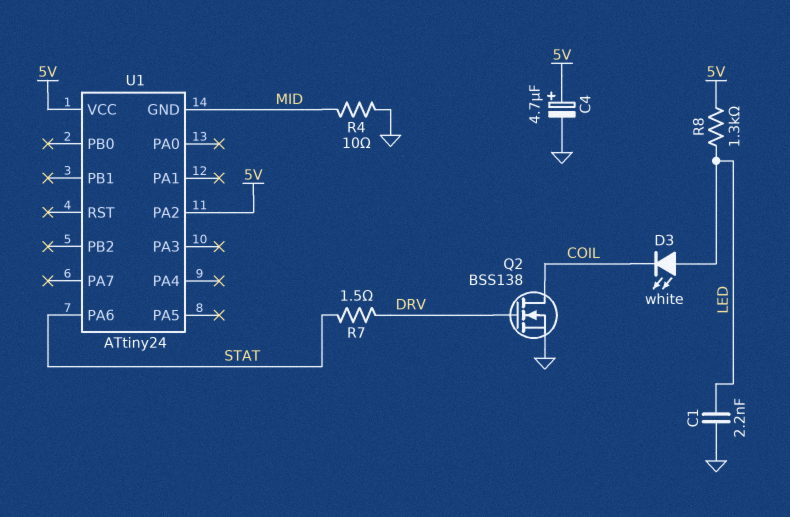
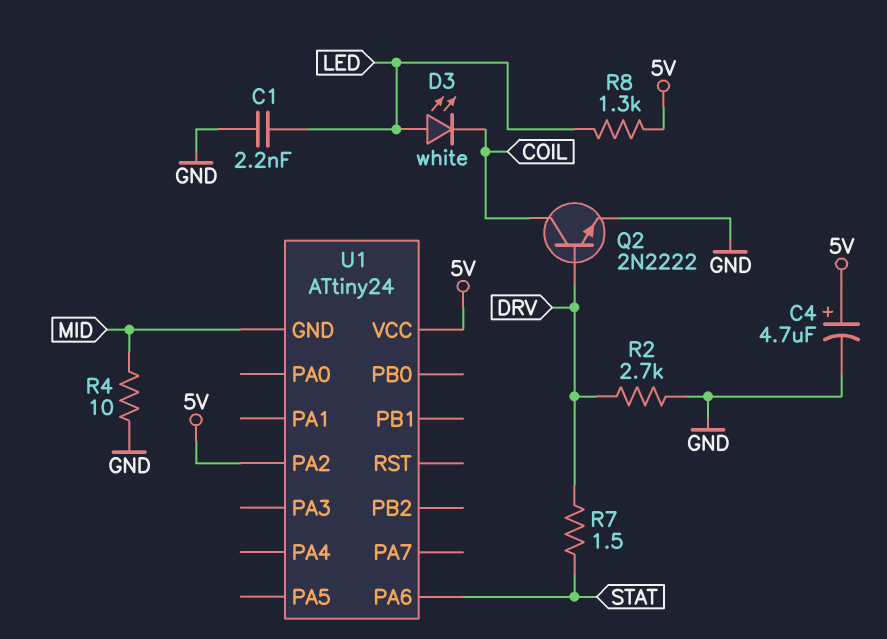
Q2: NMOS BSS138 (G DRV, D COIL, S GND) -> NPN 2N2222 (B DRV, C COIL, E GND)
R2: none -> 2.7k (DRV, GND)

